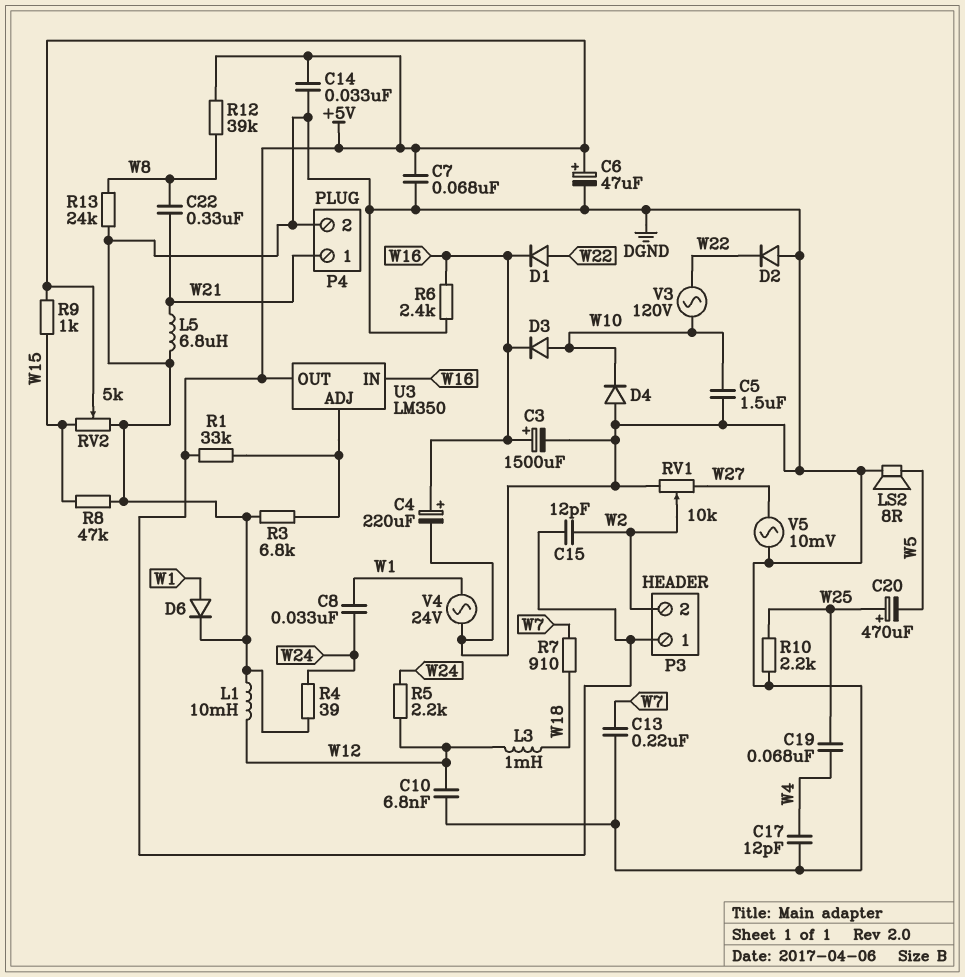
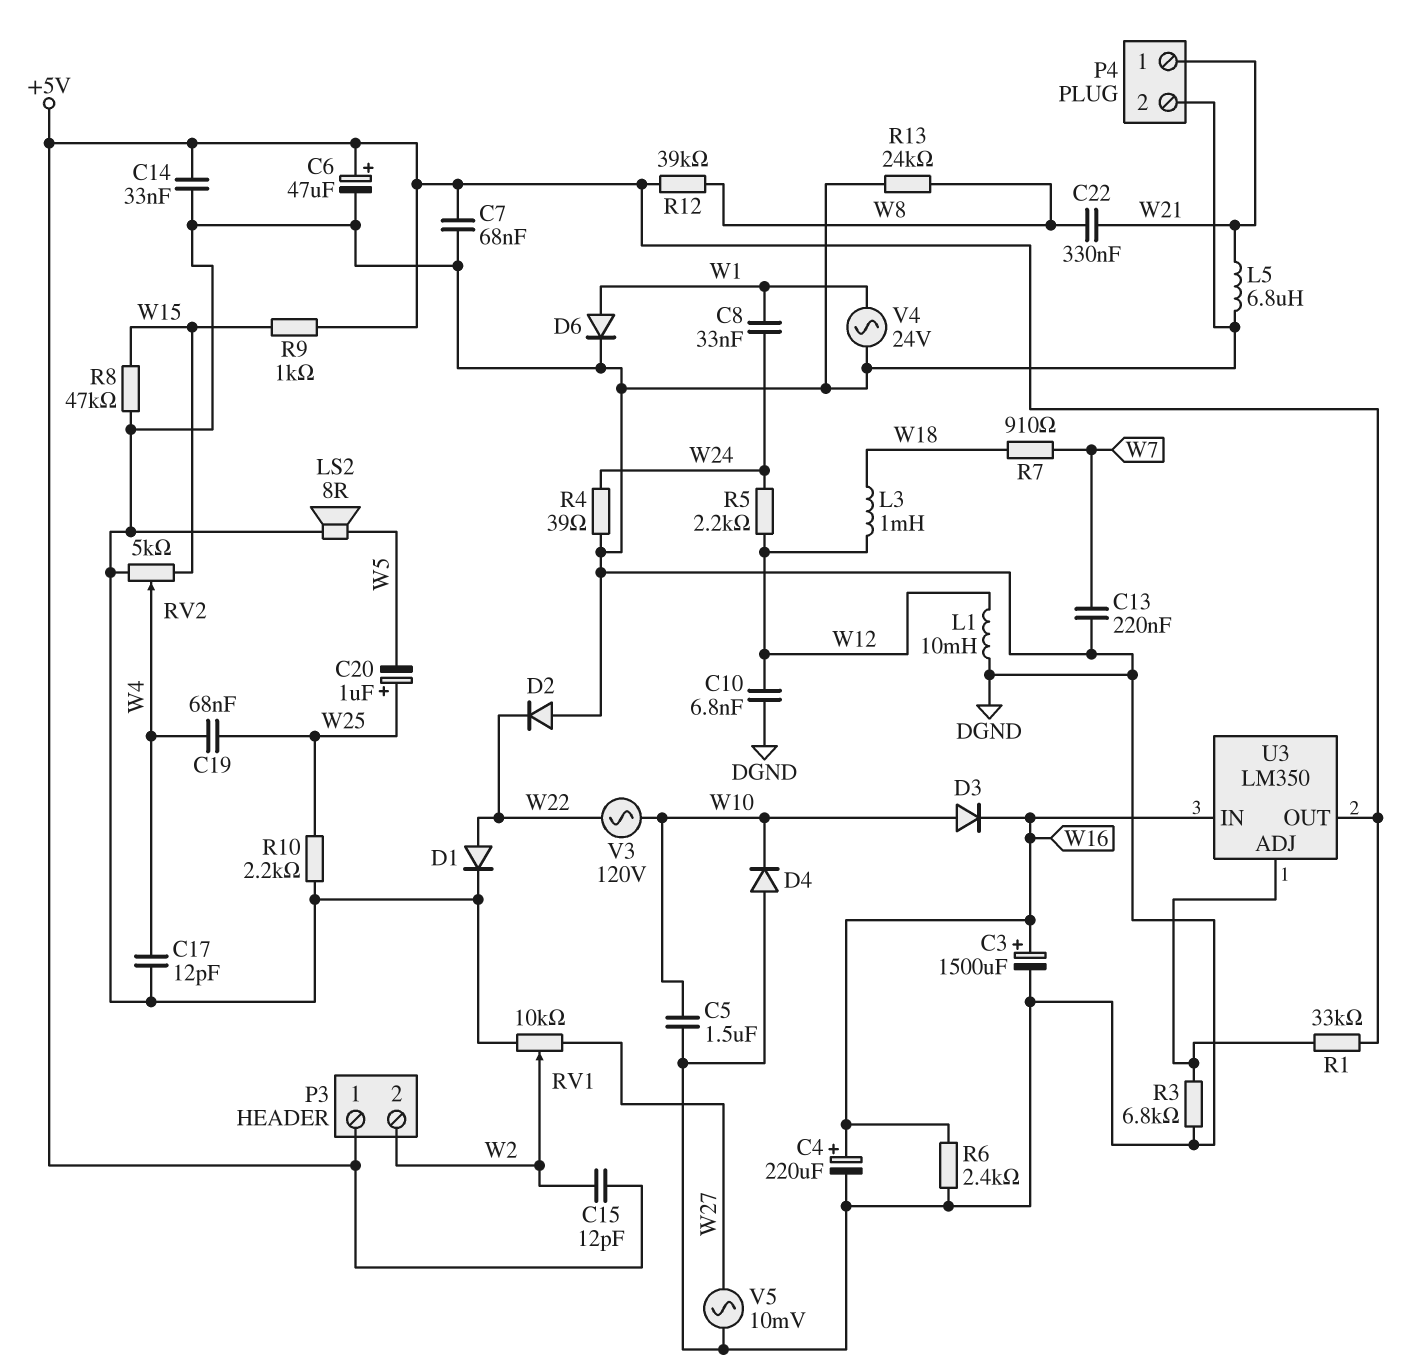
C20: 470uF (plus W25, minus W5) -> 1uF (plus W25, minus W5)
D1: diode (A W22, K W16) -> diode (A W22, K DGND)
RV2: 5k (DGND, W15, wiper +5V) -> 5k (DGND, W15, wiper W4)

